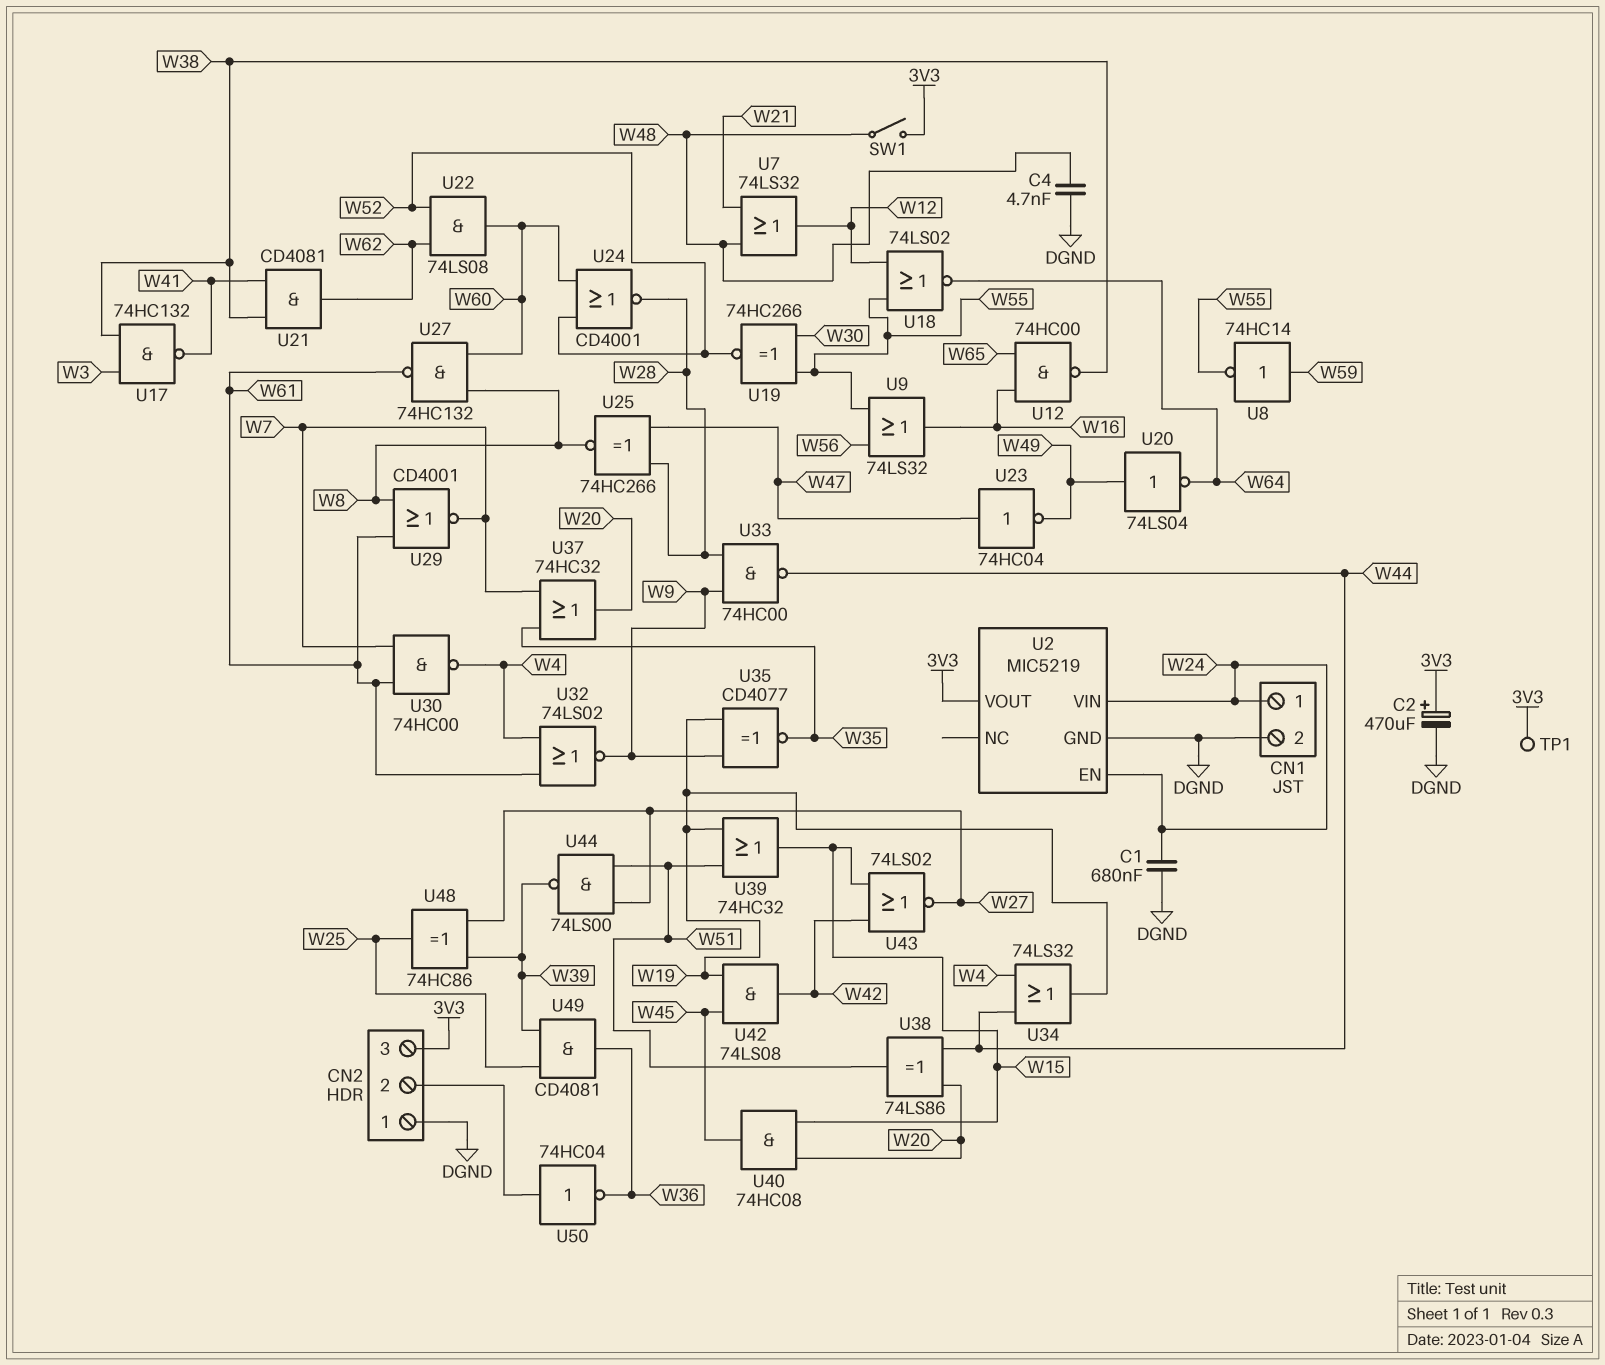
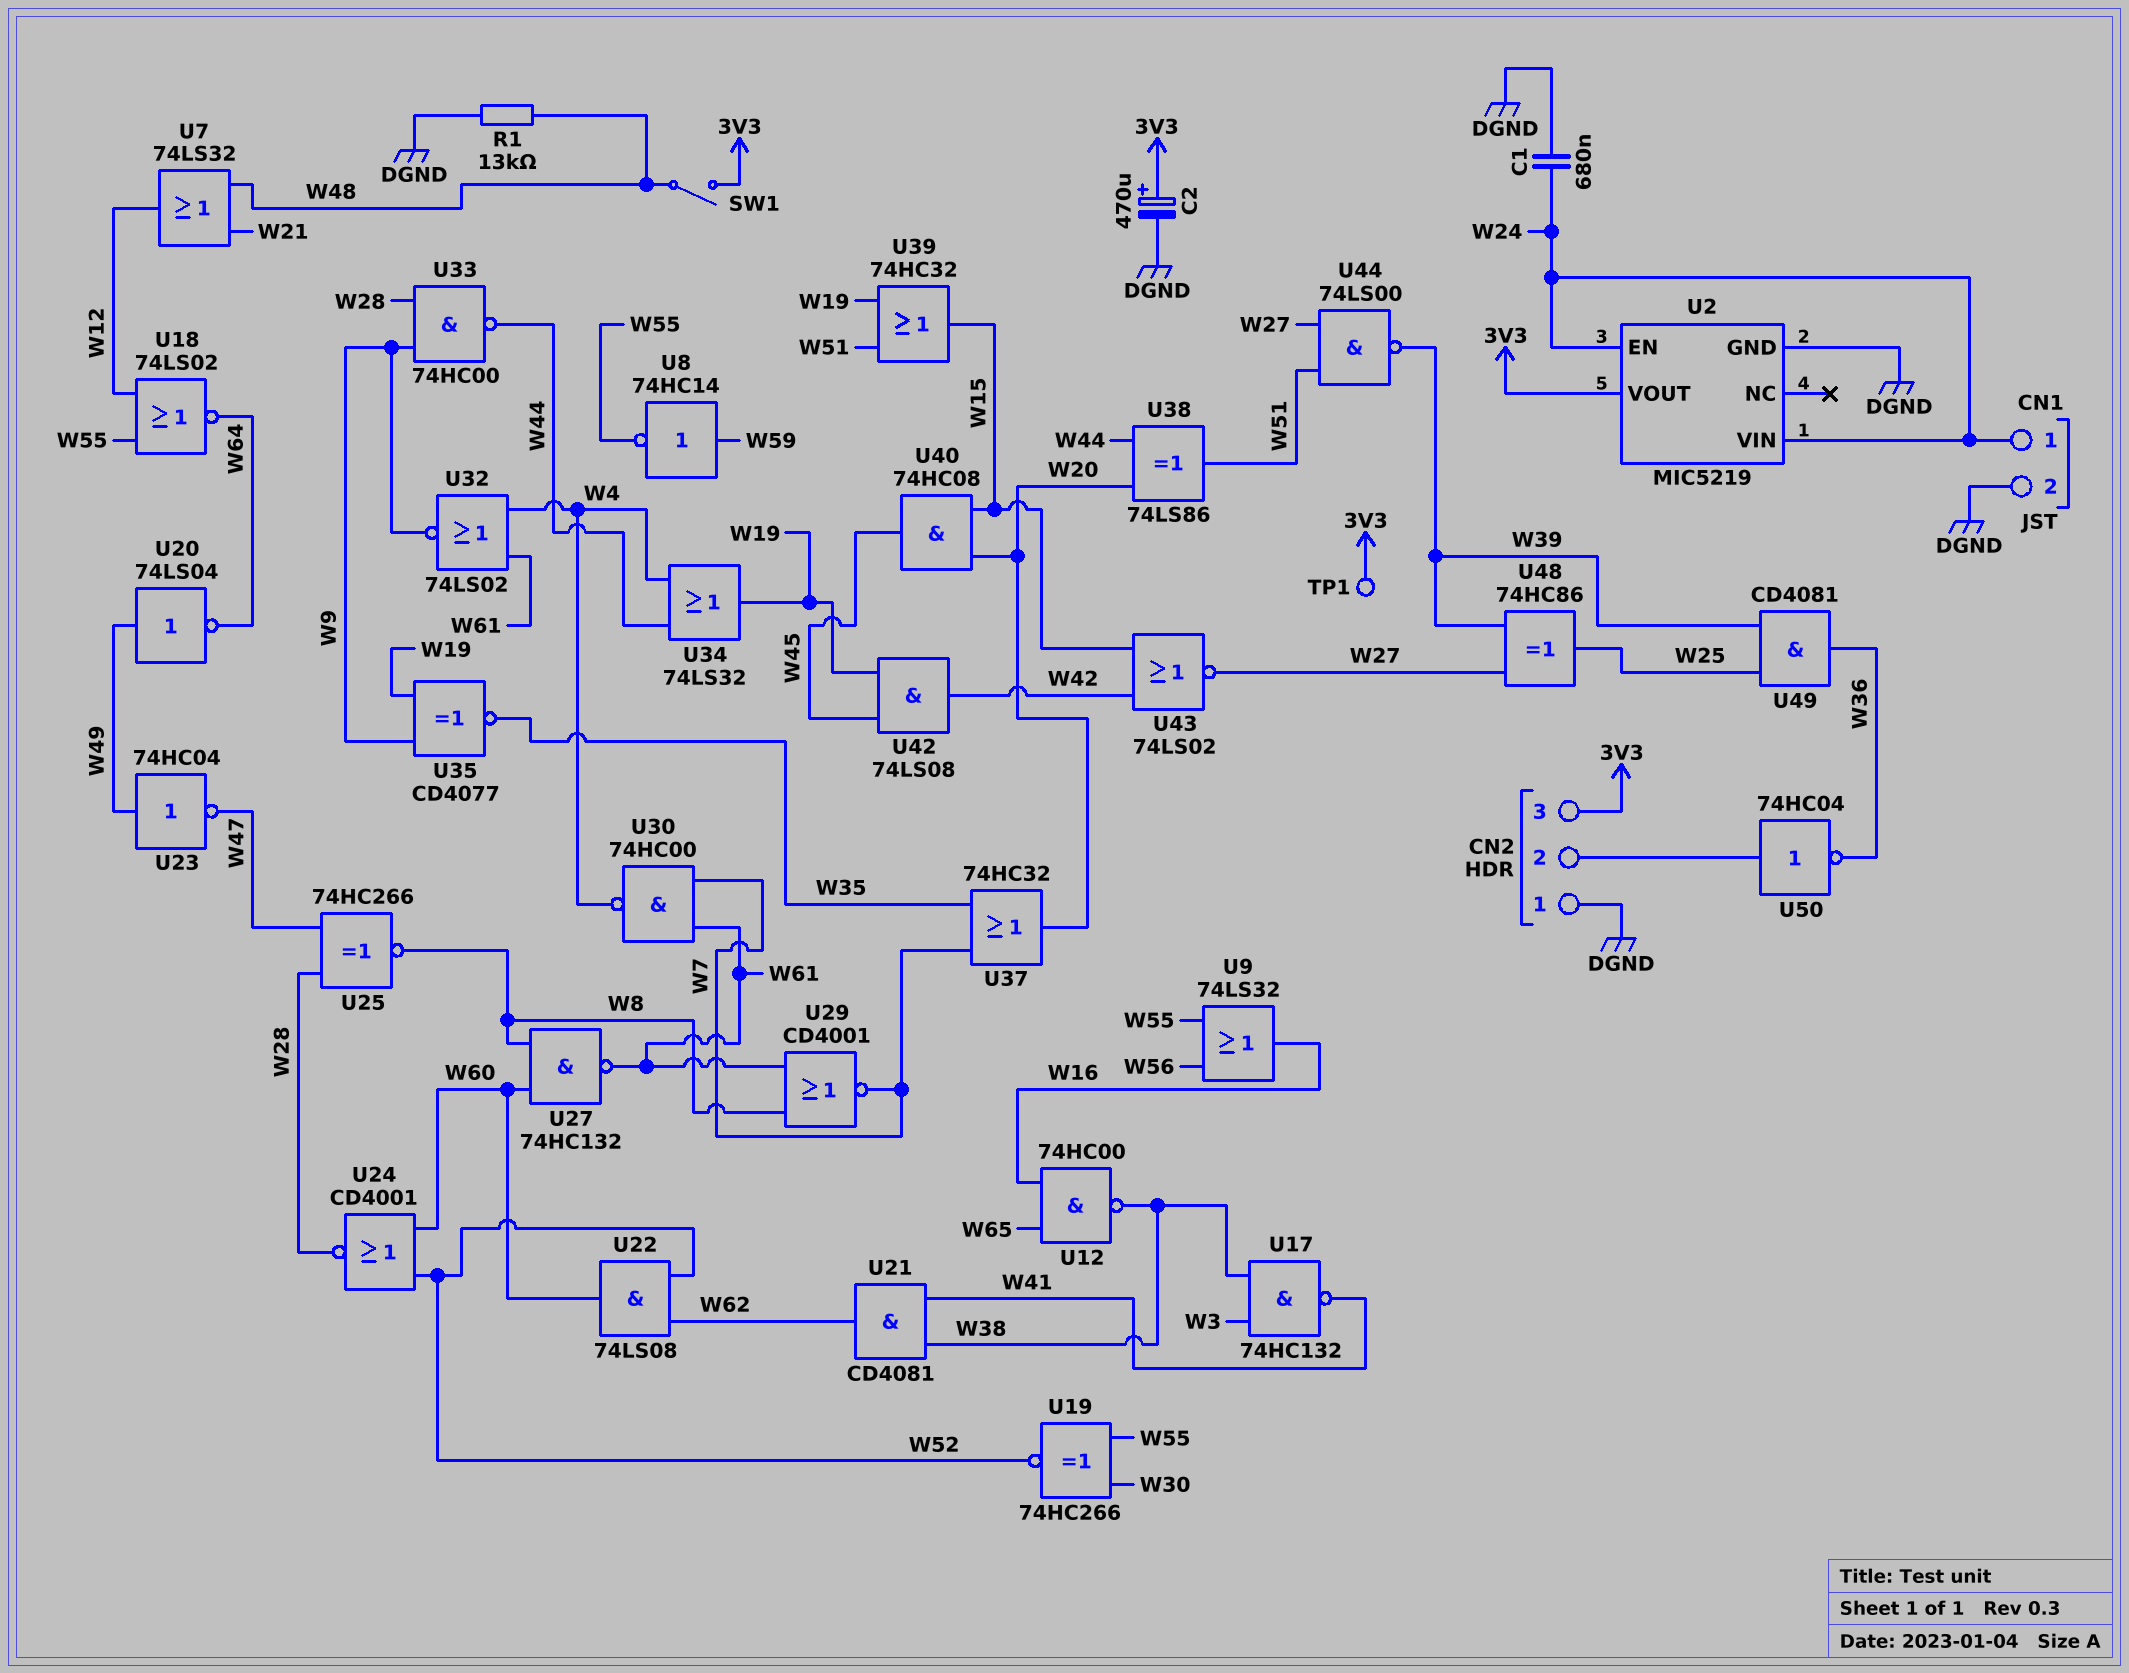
C4: 4.7nF (DGND, W48) -> none
R1: none -> 13k (DGND, W48)
U23: NOT 74HC04 (in W47, out W49) -> NOT 74HC04 (in W49, out W47)

